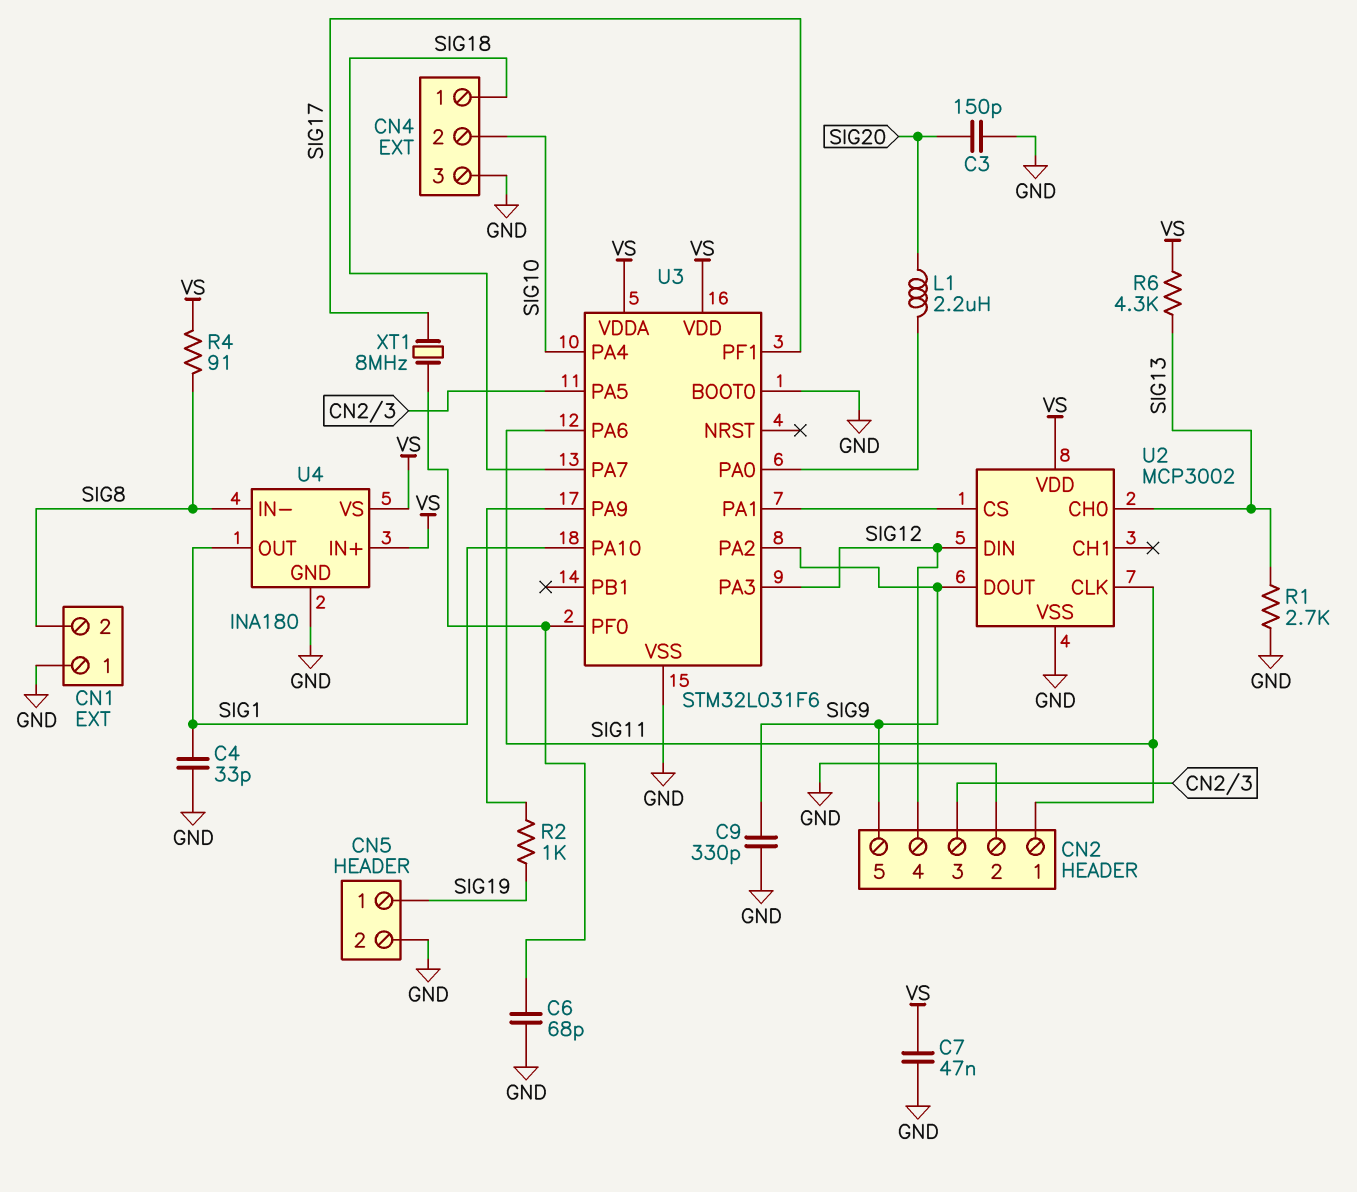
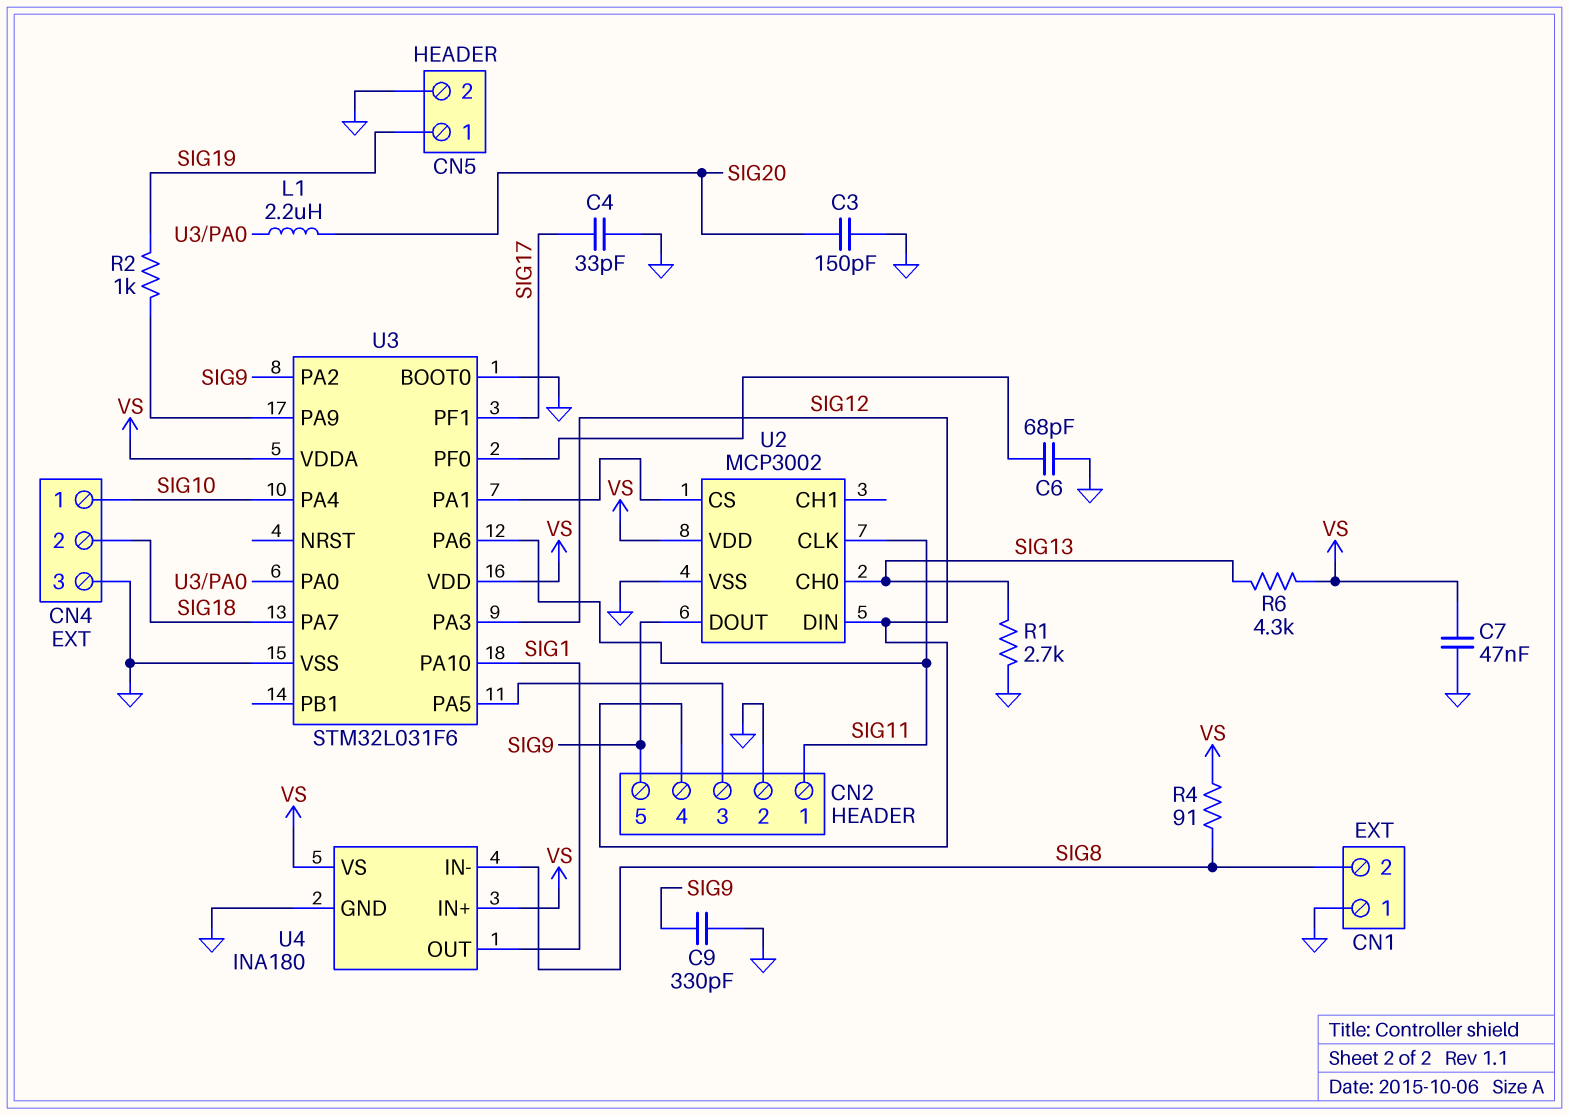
C4: 33pF (GND, SIG1) -> 33pF (GND, SIG17)
CN4 pin 1: SIG18 -> SIG10
CN4 pin 2: SIG10 -> SIG18
XT1: 8MHz (SIG17, U3/PF0) -> none

